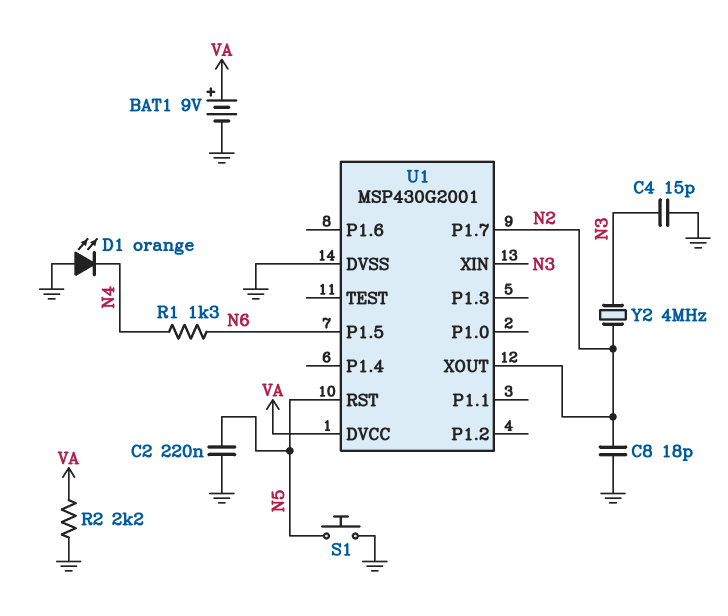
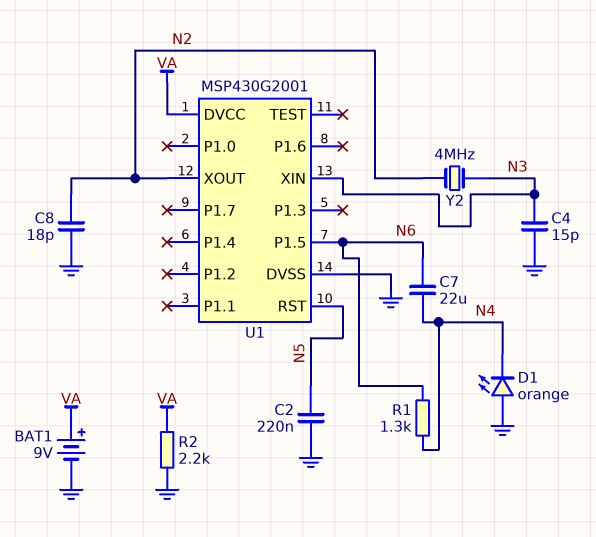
C7: none -> 22uF (N4, N6)
S1: button (GND, N5) -> none
U1 pin P1.7: N2 -> none

